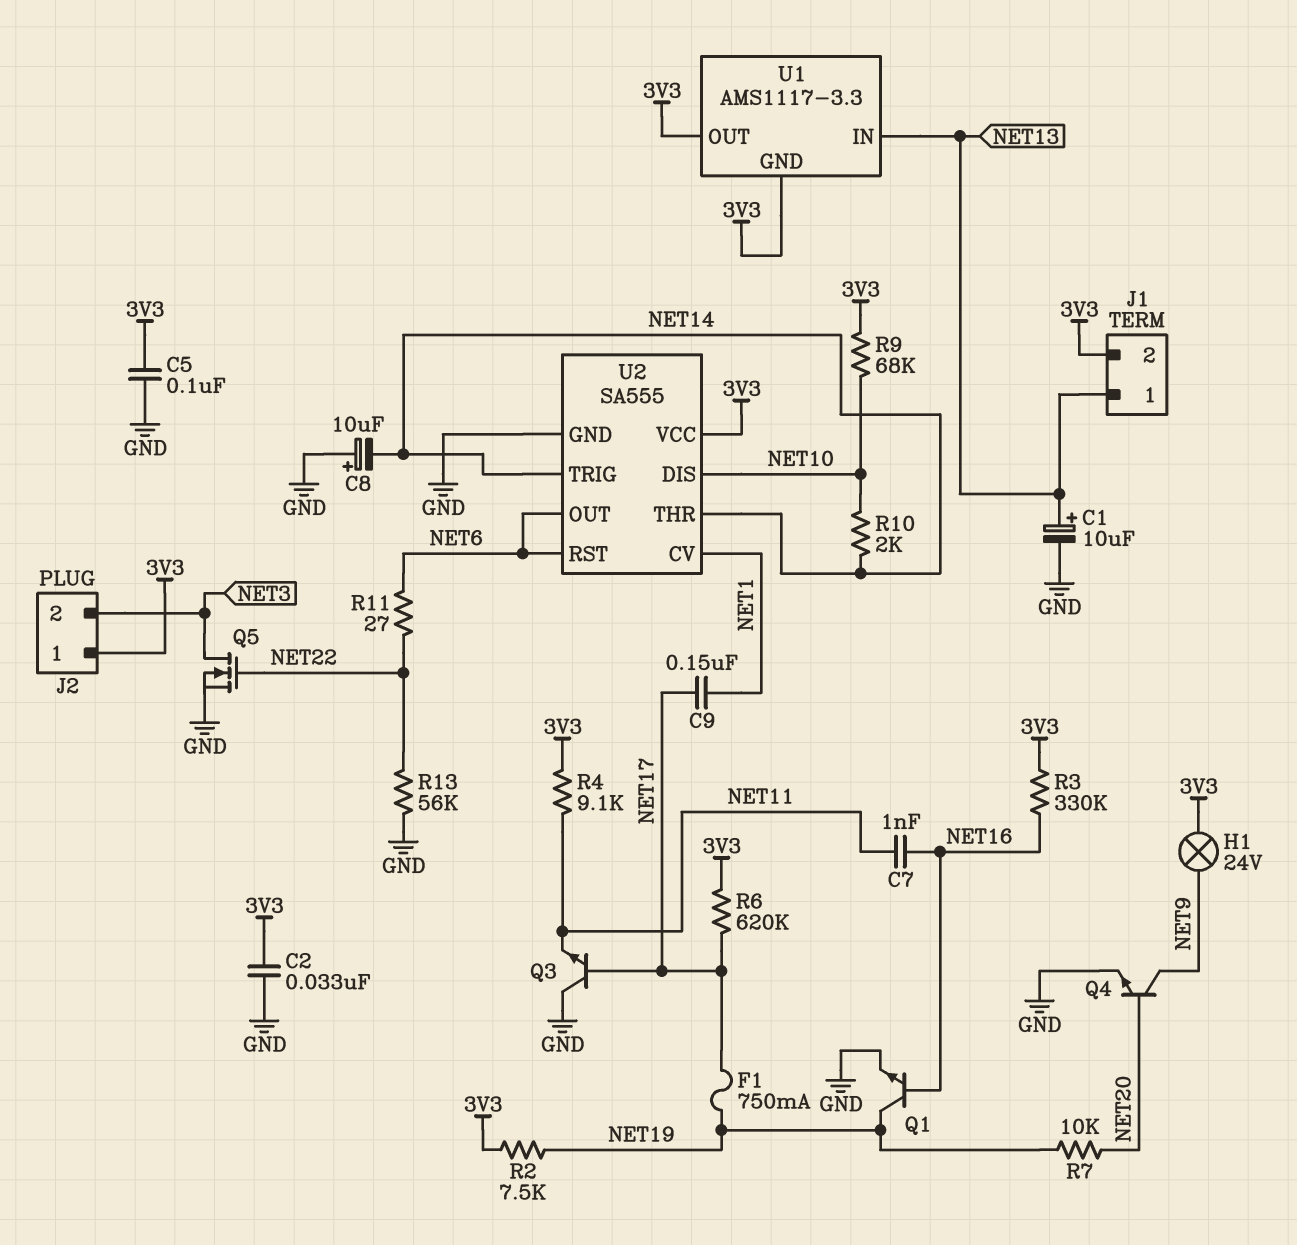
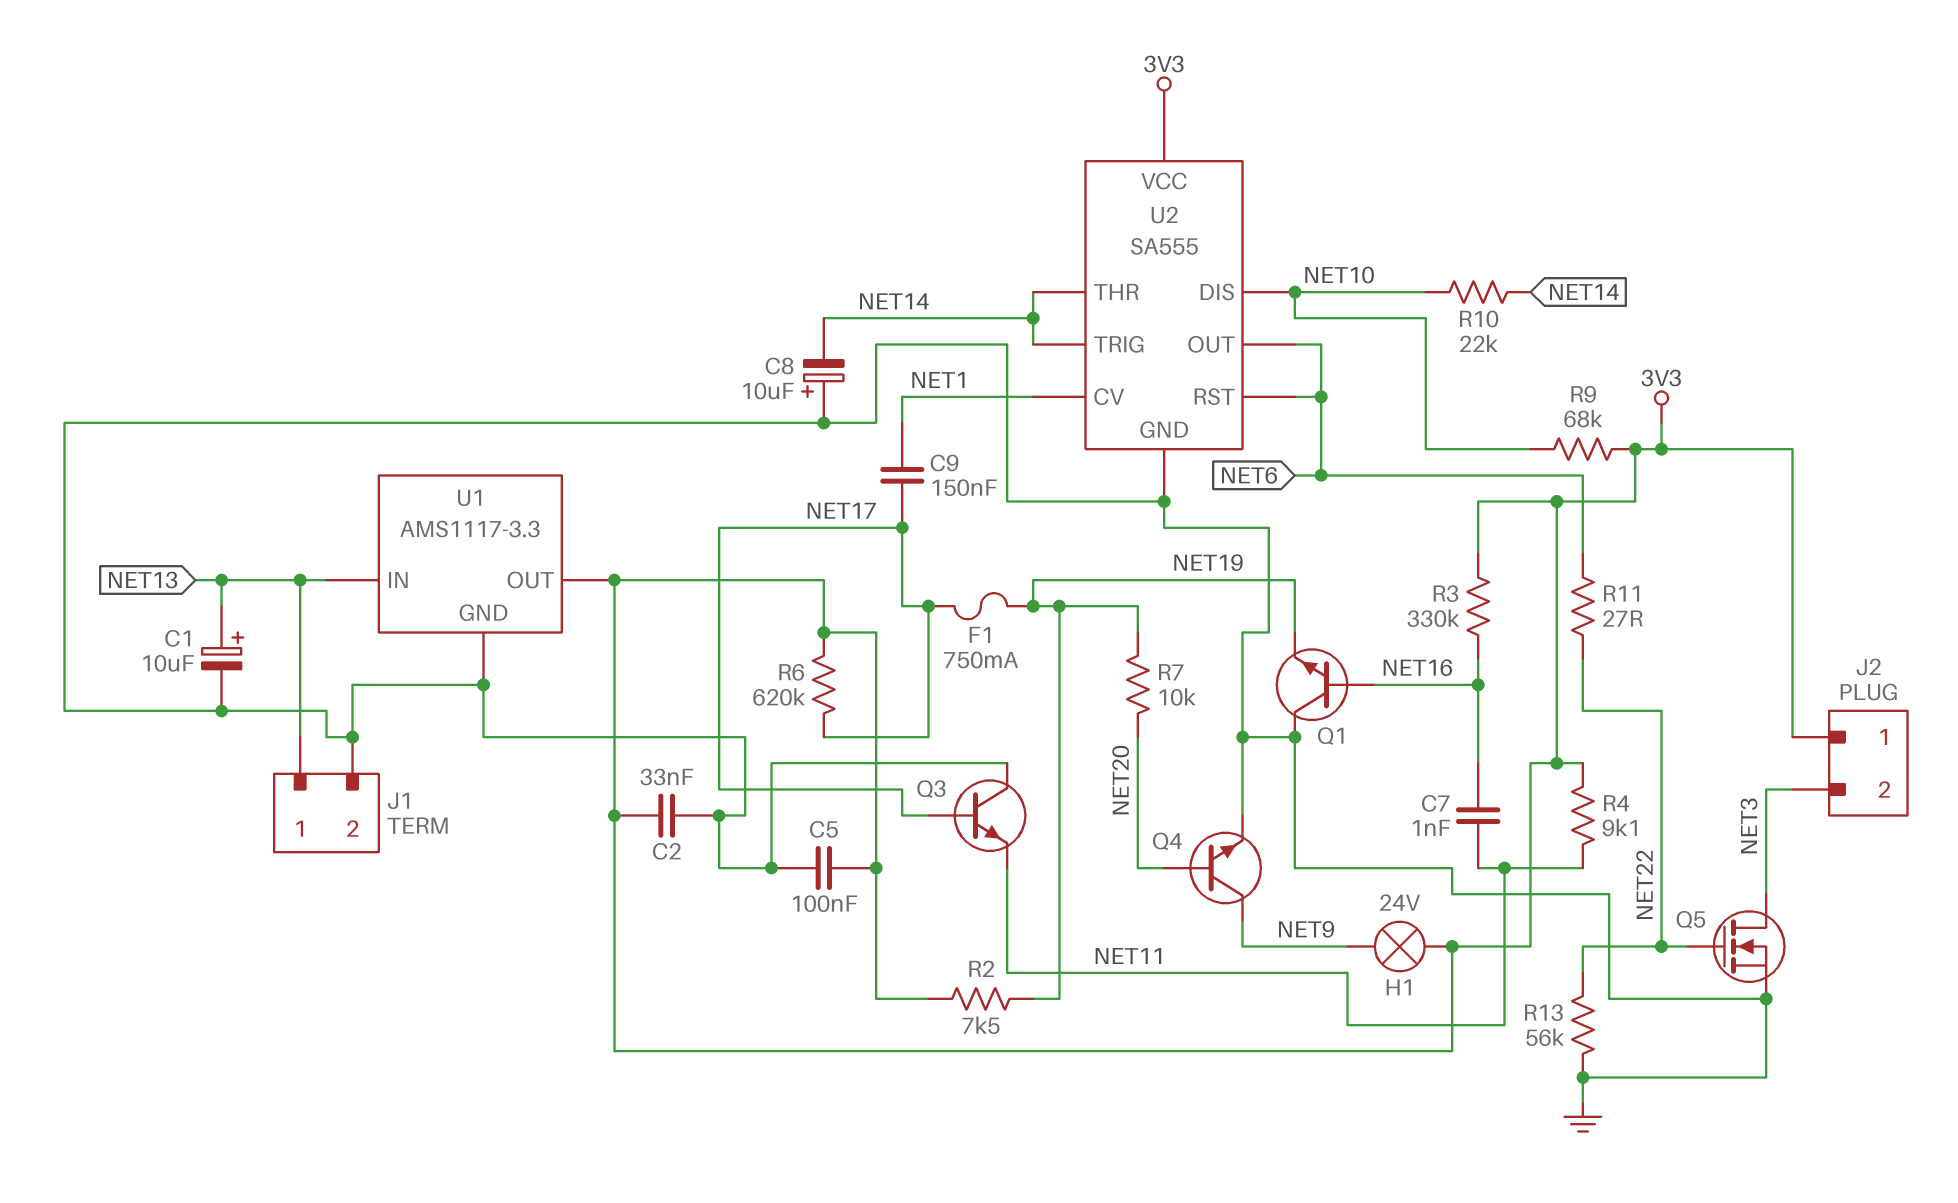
J1 pin 2: 3V3 -> GND
Q1: NPN (B NET16, C NET19, E GND) -> NPN (B NET16, C GND, E NET19)
R10: 2k (NET10, NET14) -> 22k (NET10, NET14)
U1 pin GND: 3V3 -> GND

